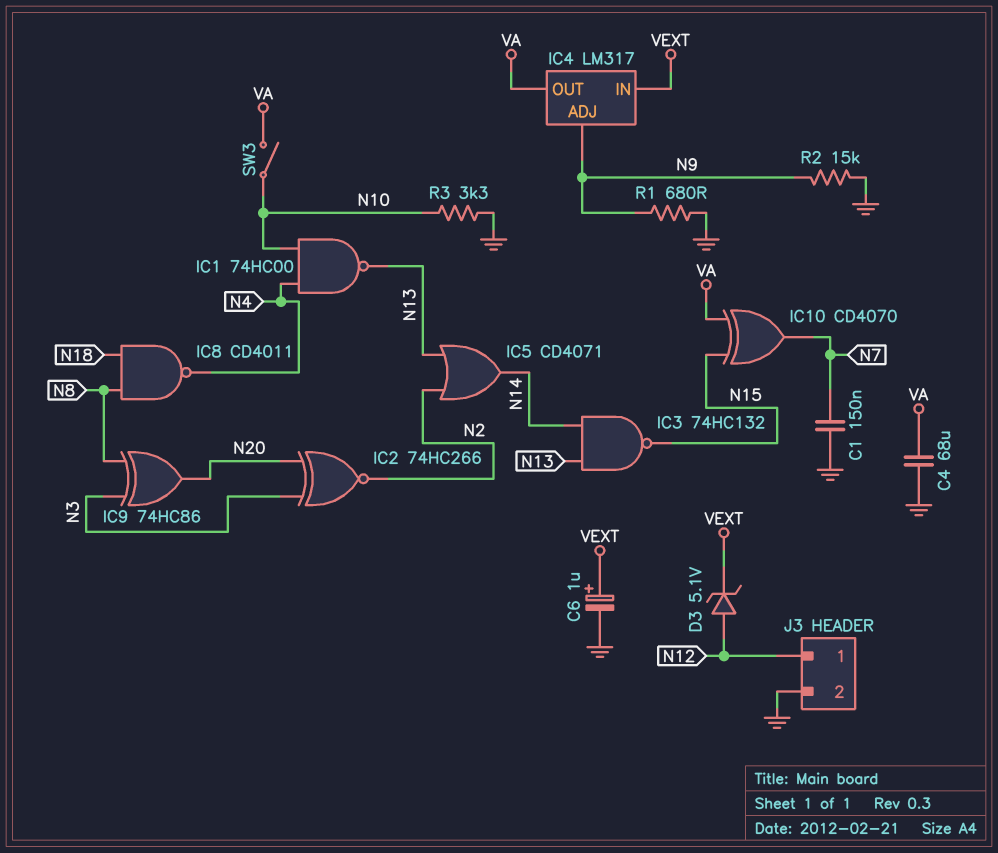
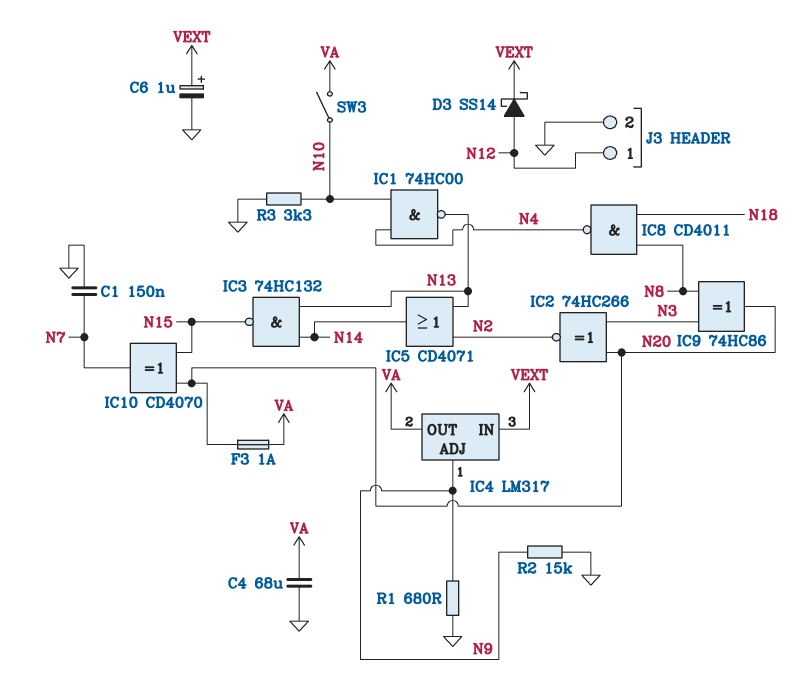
D3: zener 5.1V (A N12, K VEXT) -> schottky SS14 (A N12, K VEXT)
F3: none -> 1A (N20, VA)
IC10: XOR CD4070 (in N15, in VA, out N7) -> XOR CD4070 (in N15, in N20, out N7)

